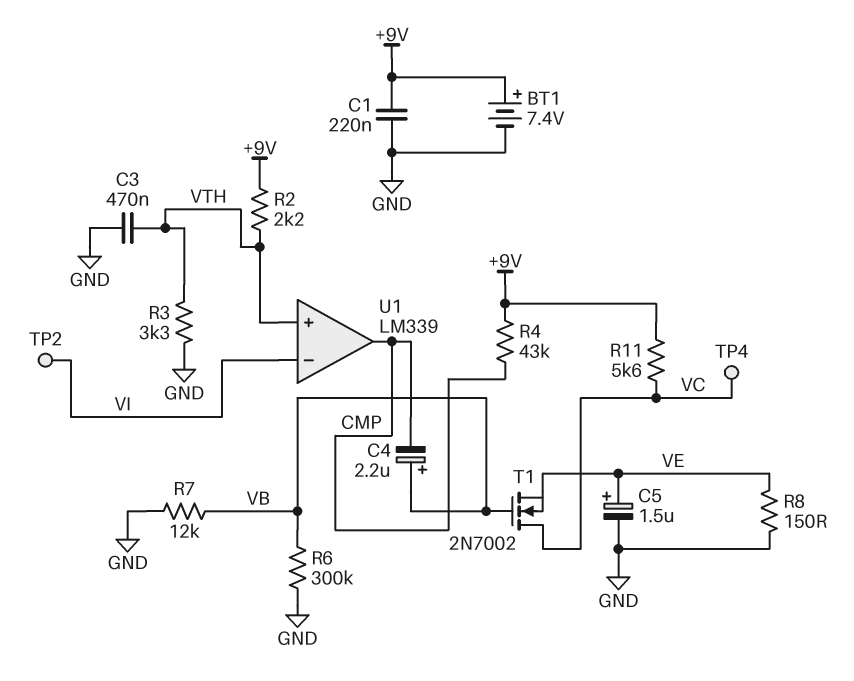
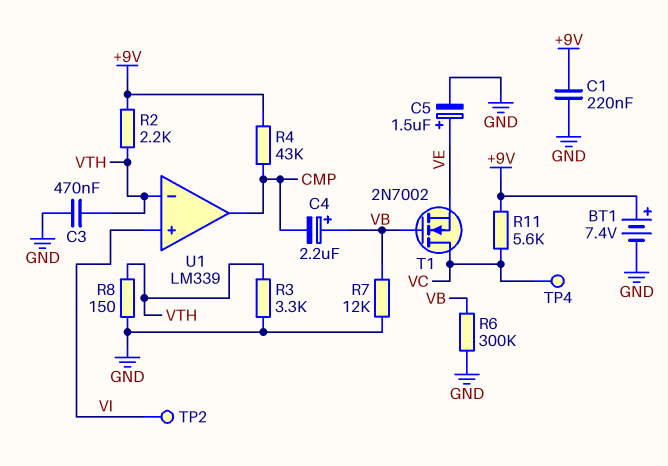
R8: 150 (GND, VE) -> 150 (GND, VTH)
U1 pin in+: VTH -> VI
U1 pin in-: VI -> VTH

